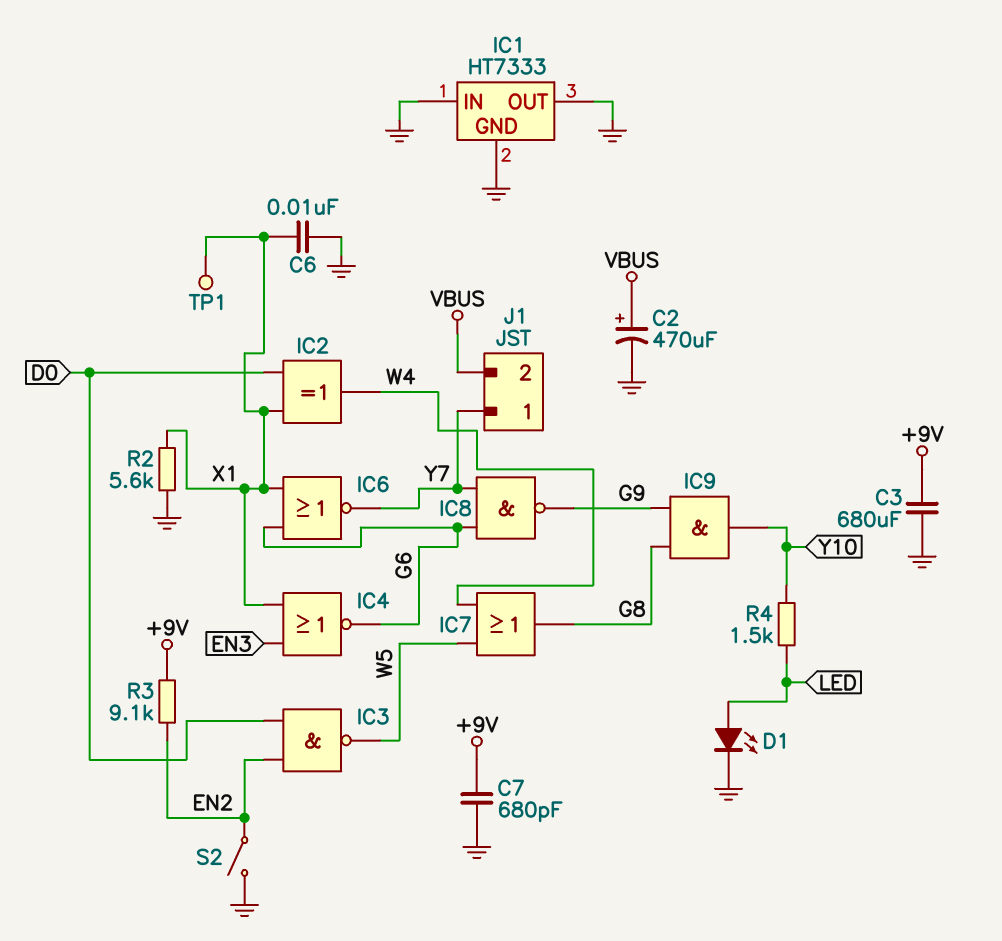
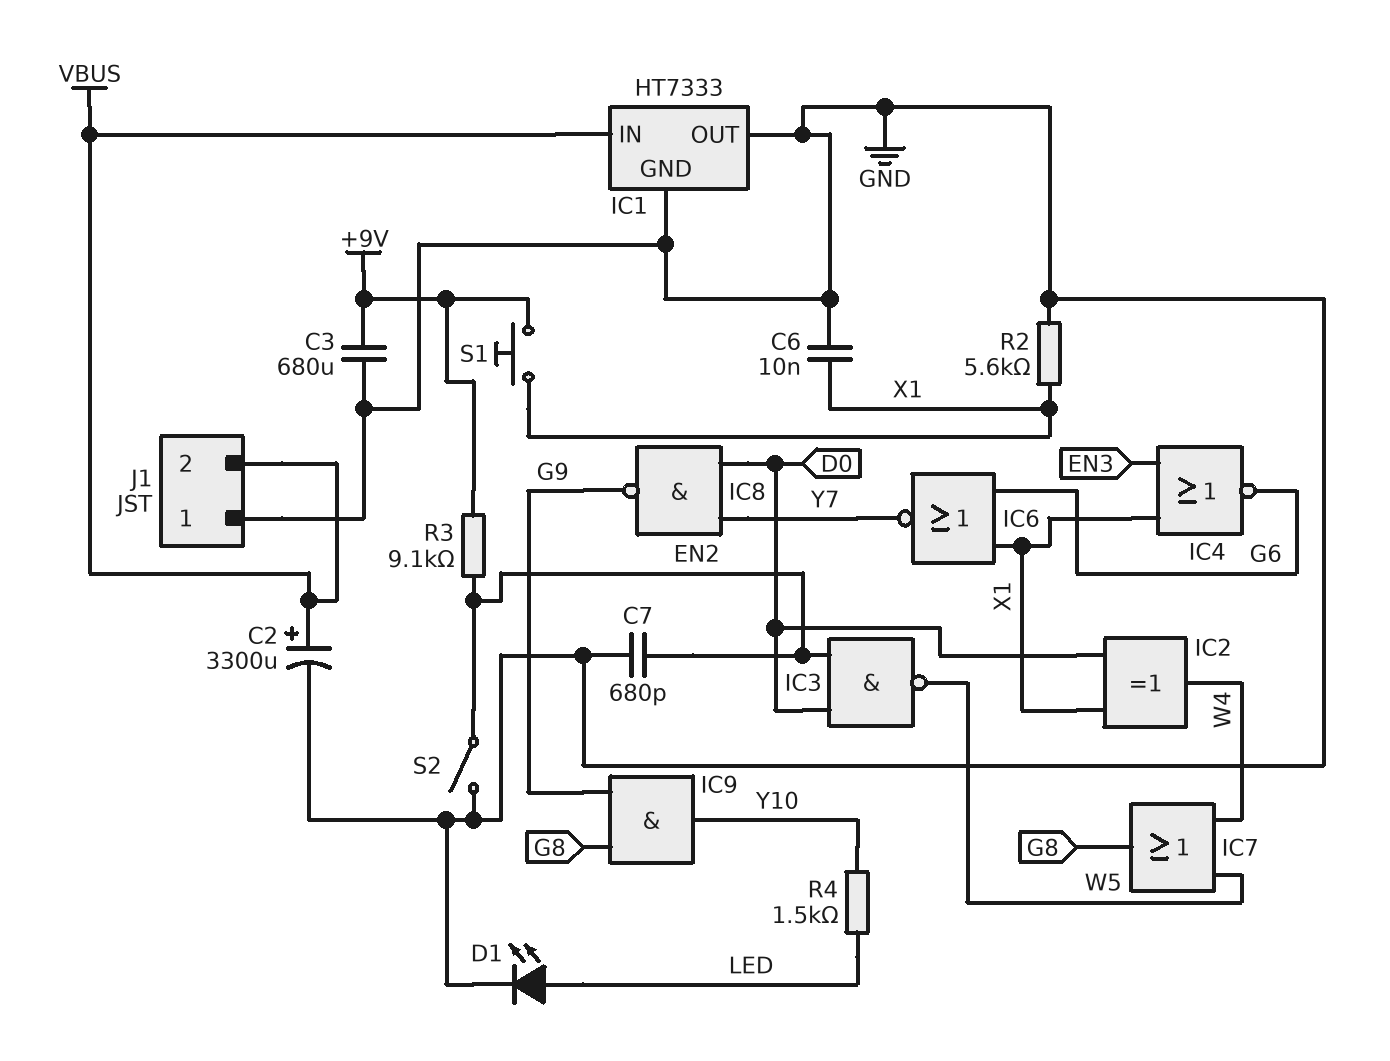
C2: 470uF (plus VBUS, minus GND) -> 3300uF (plus VBUS, minus GND)
C7: 680pF (+9V, GND) -> 680pF (EN2, GND)
IC1 pin IN: GND -> VBUS
IC8: NAND (in G6, in Y7, out G9) -> NAND (in D0, in Y7, out G9)
J1 pin 1: Y7 -> GND
S1: none -> button (+9V, X1)
TP1: test point (X1) -> none

